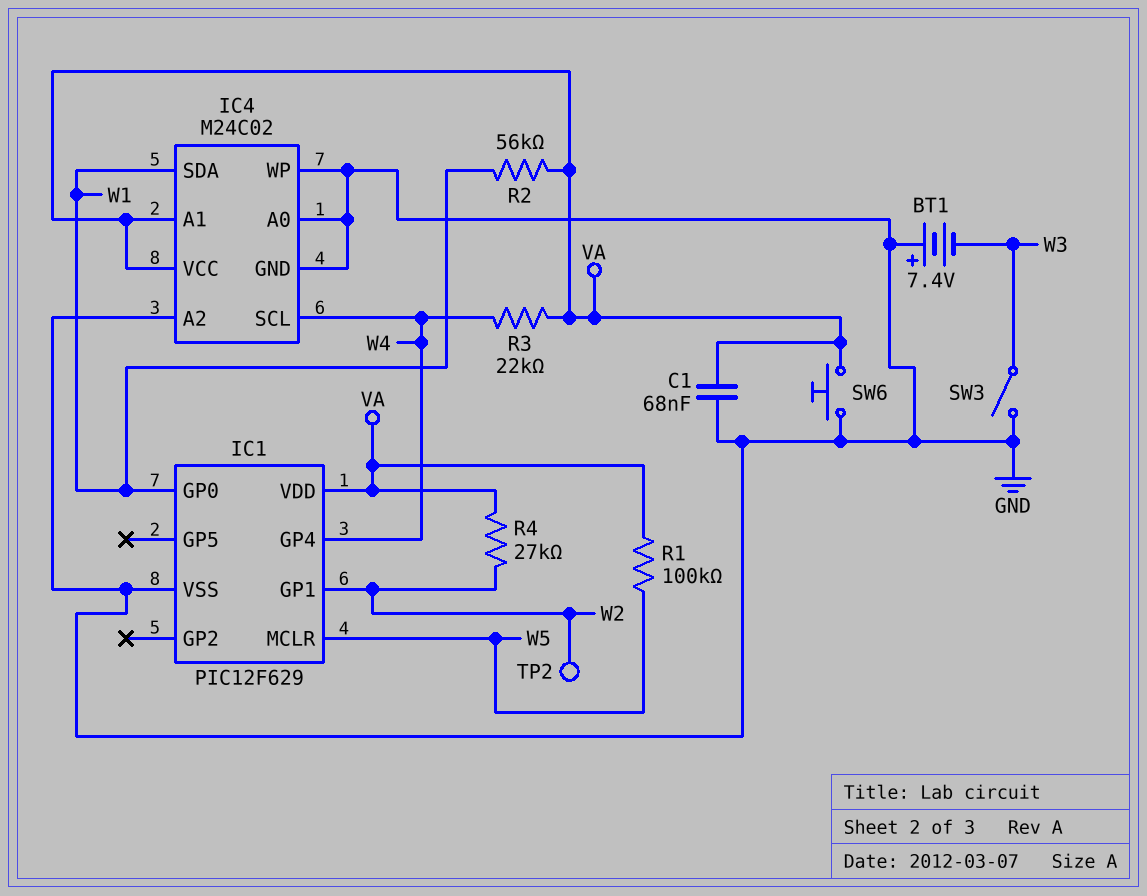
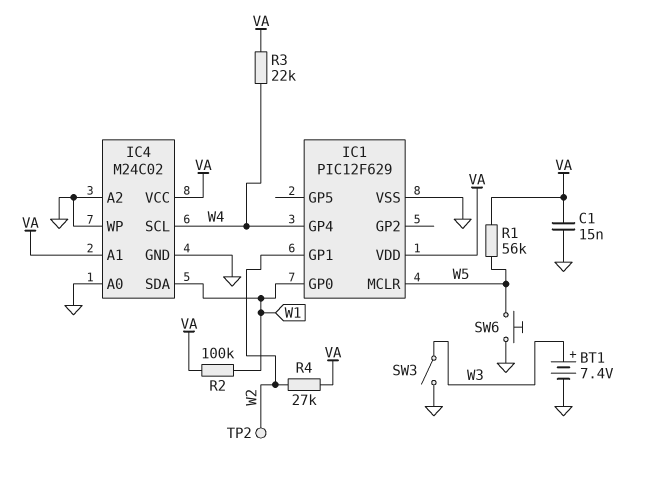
BT1: 7.4V (plus GND, minus W3) -> 7.4V (plus W3, minus GND)
C1: 68nF (GND, VA) -> 15nF (GND, VA)
R1: 100k (VA, W5) -> 56k (VA, W5)
R2: 56k (VA, W1) -> 100k (VA, W1)
SW6: button (GND, VA) -> button (GND, W5)

